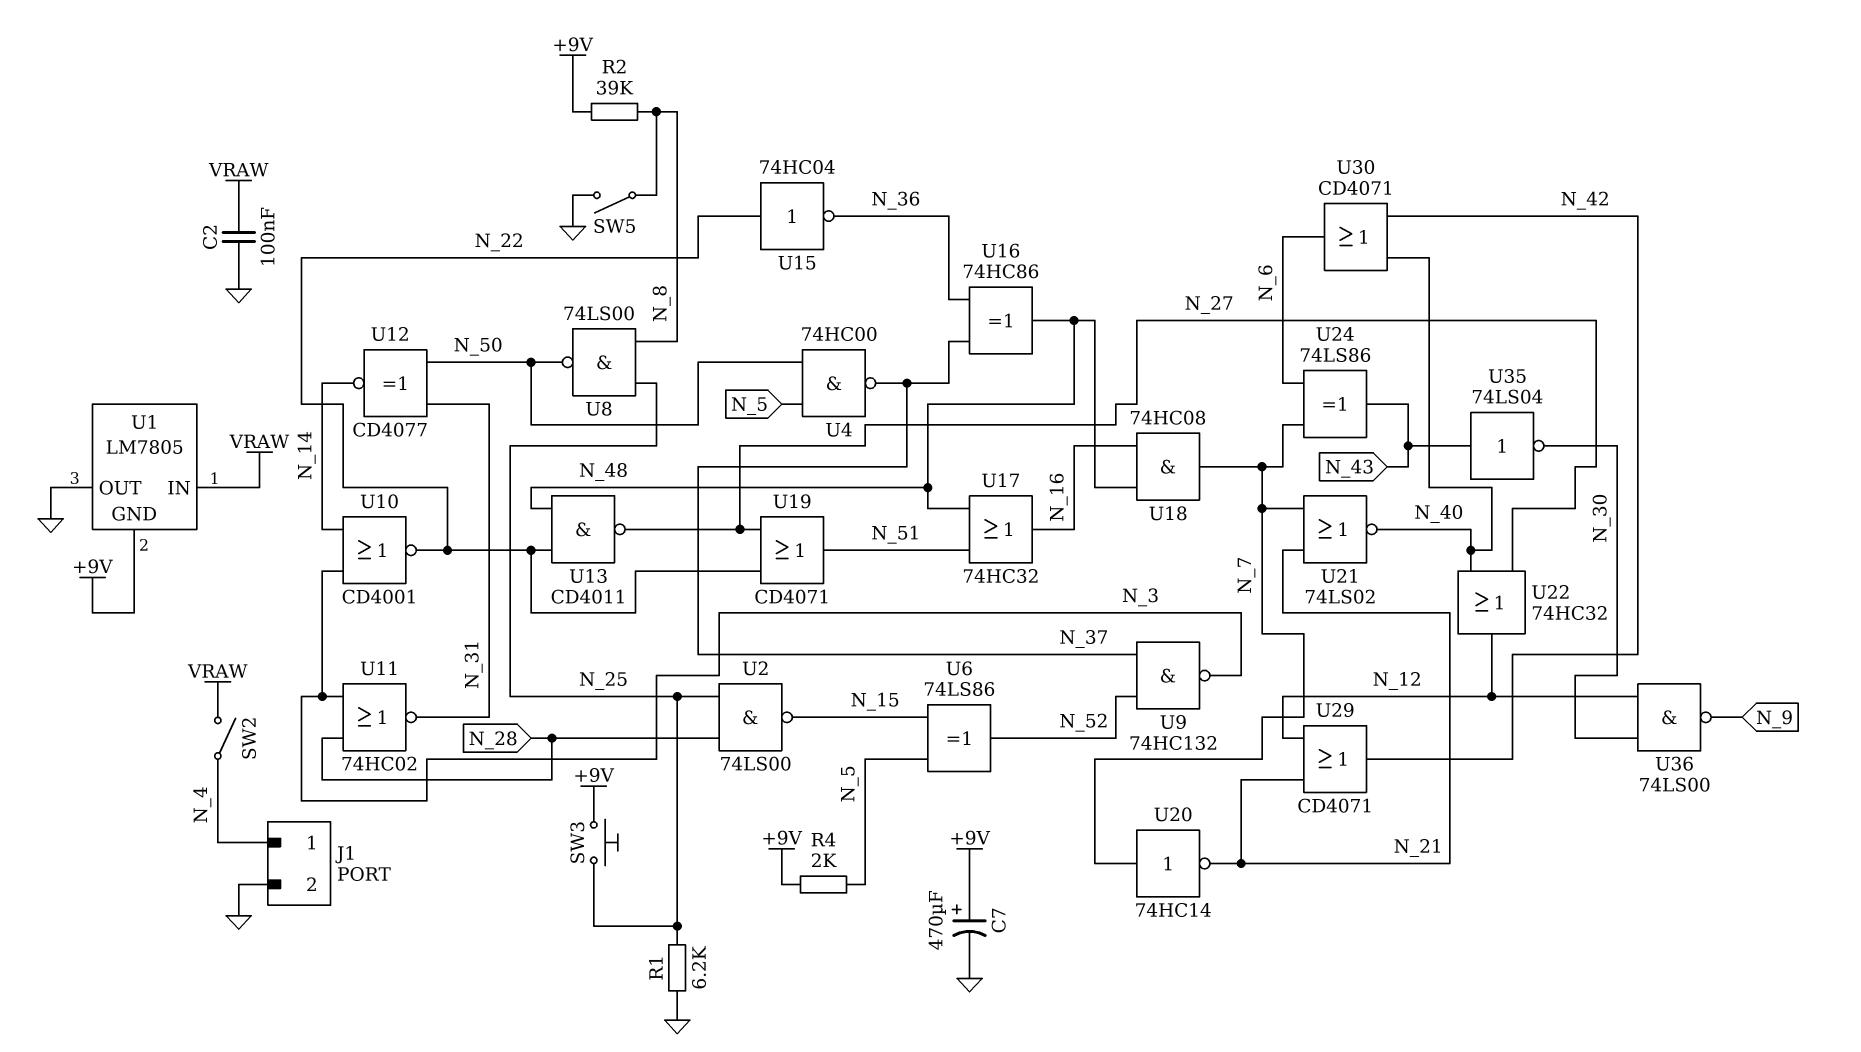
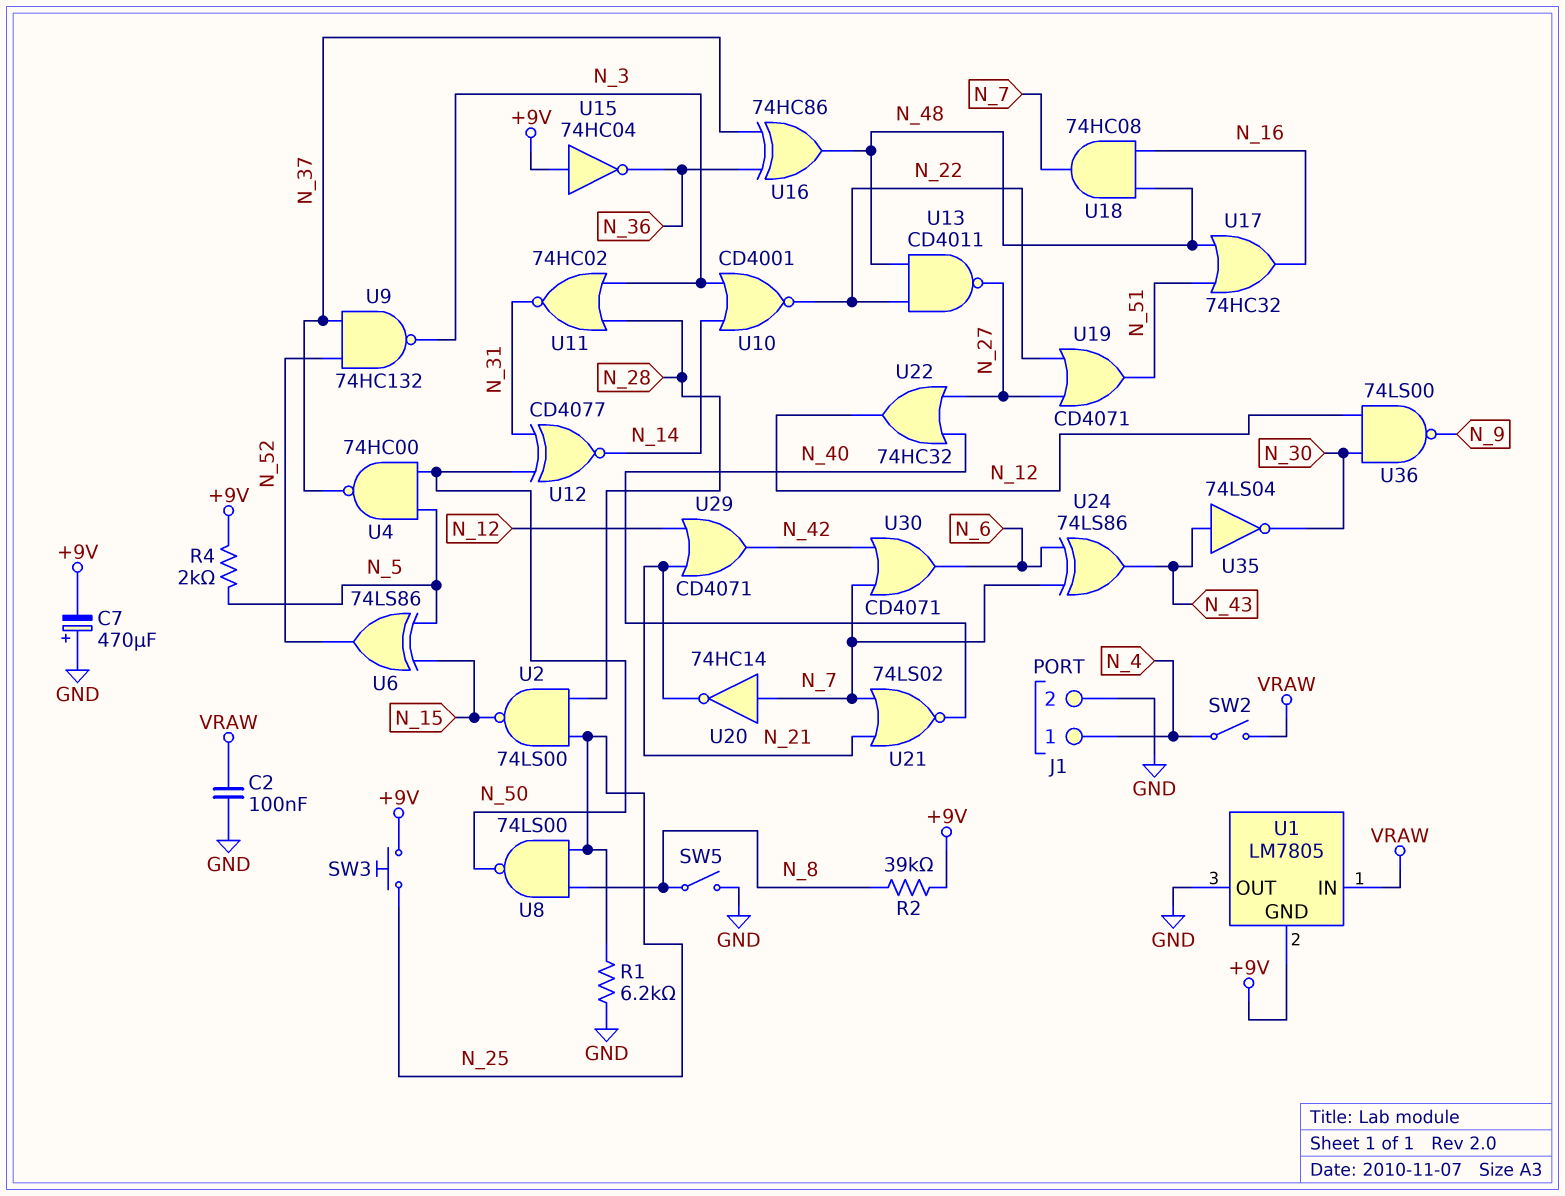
C7: 470uF (plus +9V, minus GND) -> 470uF (plus GND, minus +9V)
U15: NOT 74HC04 (in N_22, out N_36) -> NOT 74HC04 (in +9V, out N_36)
U30: OR CD4071 (in N_40, in N_42, out N_6) -> OR CD4071 (in N_7, in N_42, out N_6)

